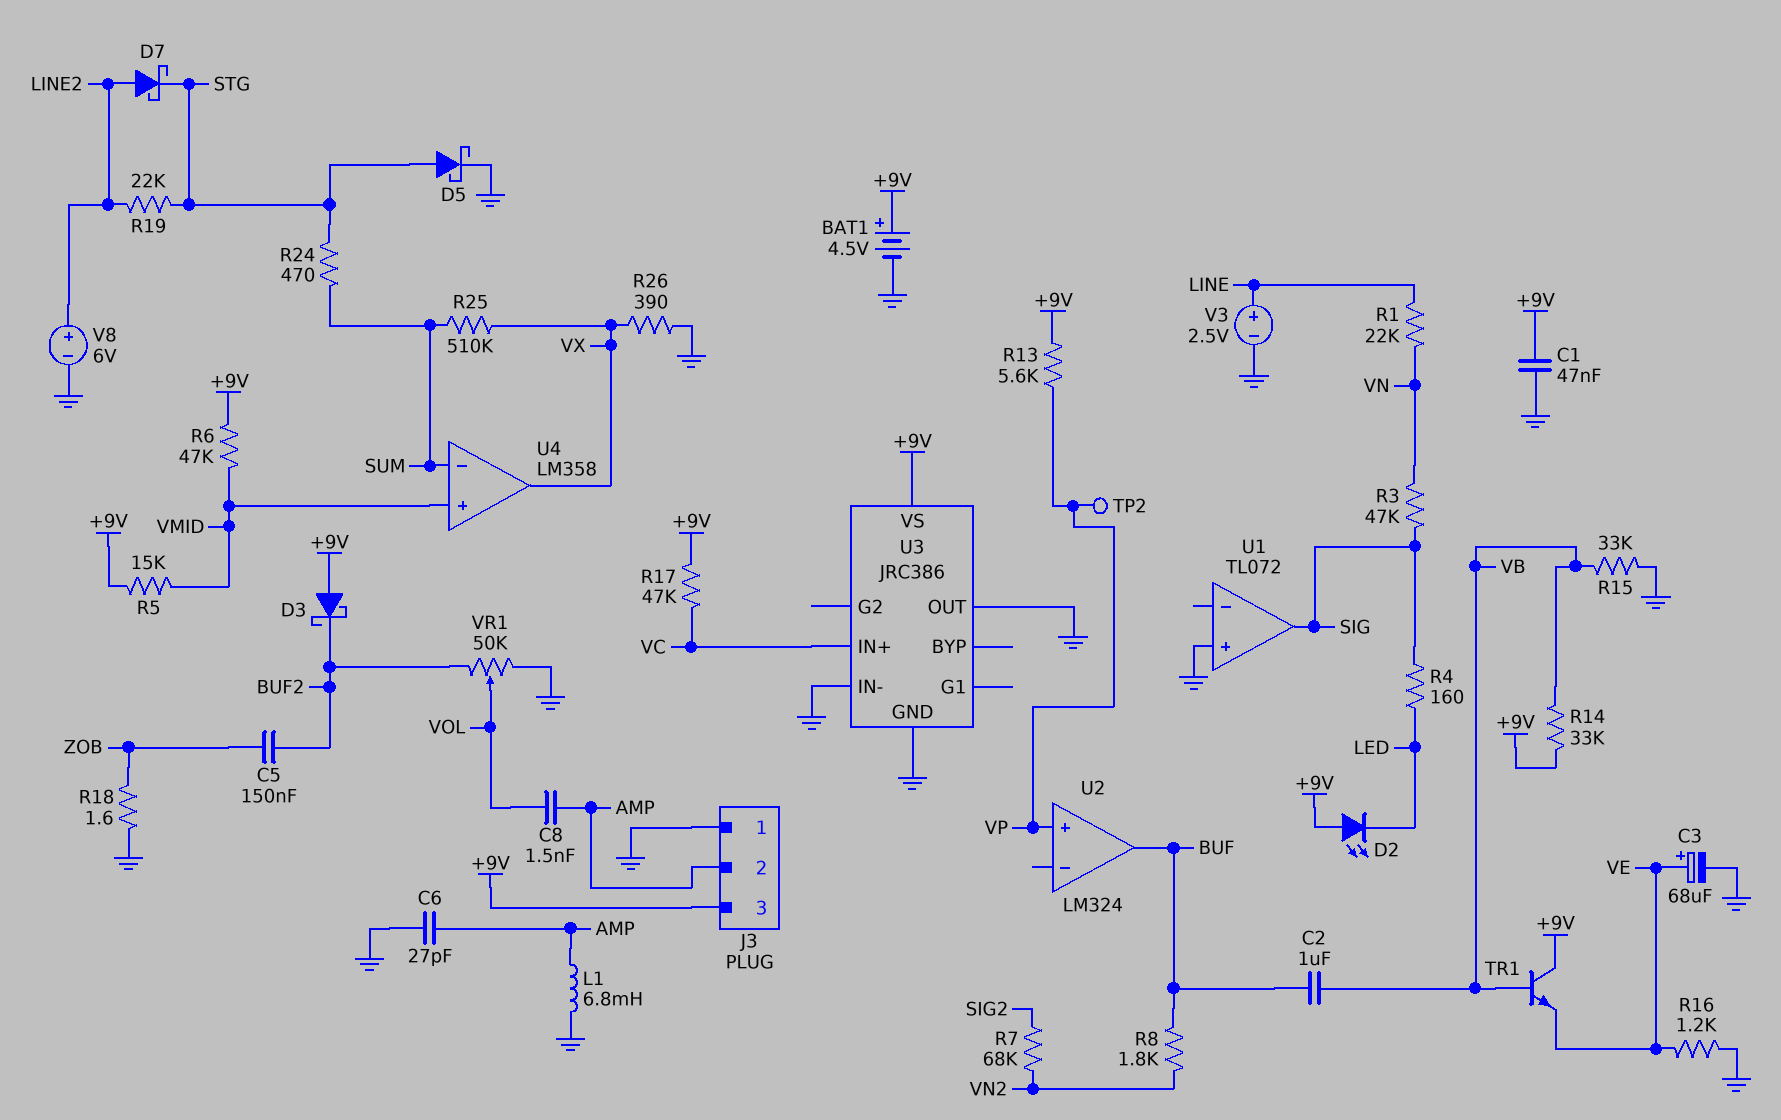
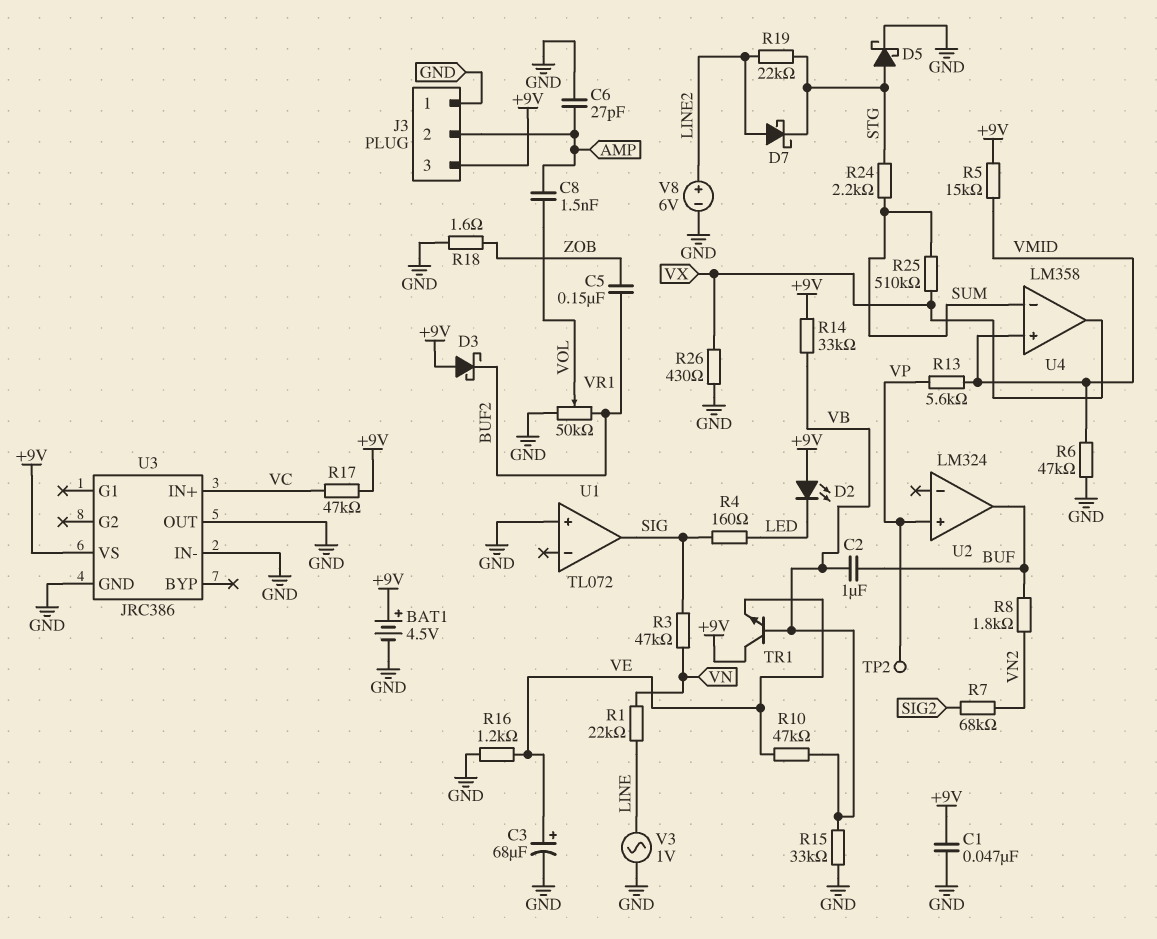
L1: 6.8mH (AMP, GND) -> none
R6: 47k (+9V, VMID) -> 47k (GND, VMID)
R10: none -> 47k (VB, VE)
R13: 5.6k (+9V, VP) -> 5.6k (VMID, VP)
R24: 470 (STG, SUM) -> 2.2k (STG, SUM)
R26: 390 (GND, VX) -> 430 (GND, VX)
V3: 2.5V (plus LINE, minus GND) -> AC 1V (GND, LINE)

